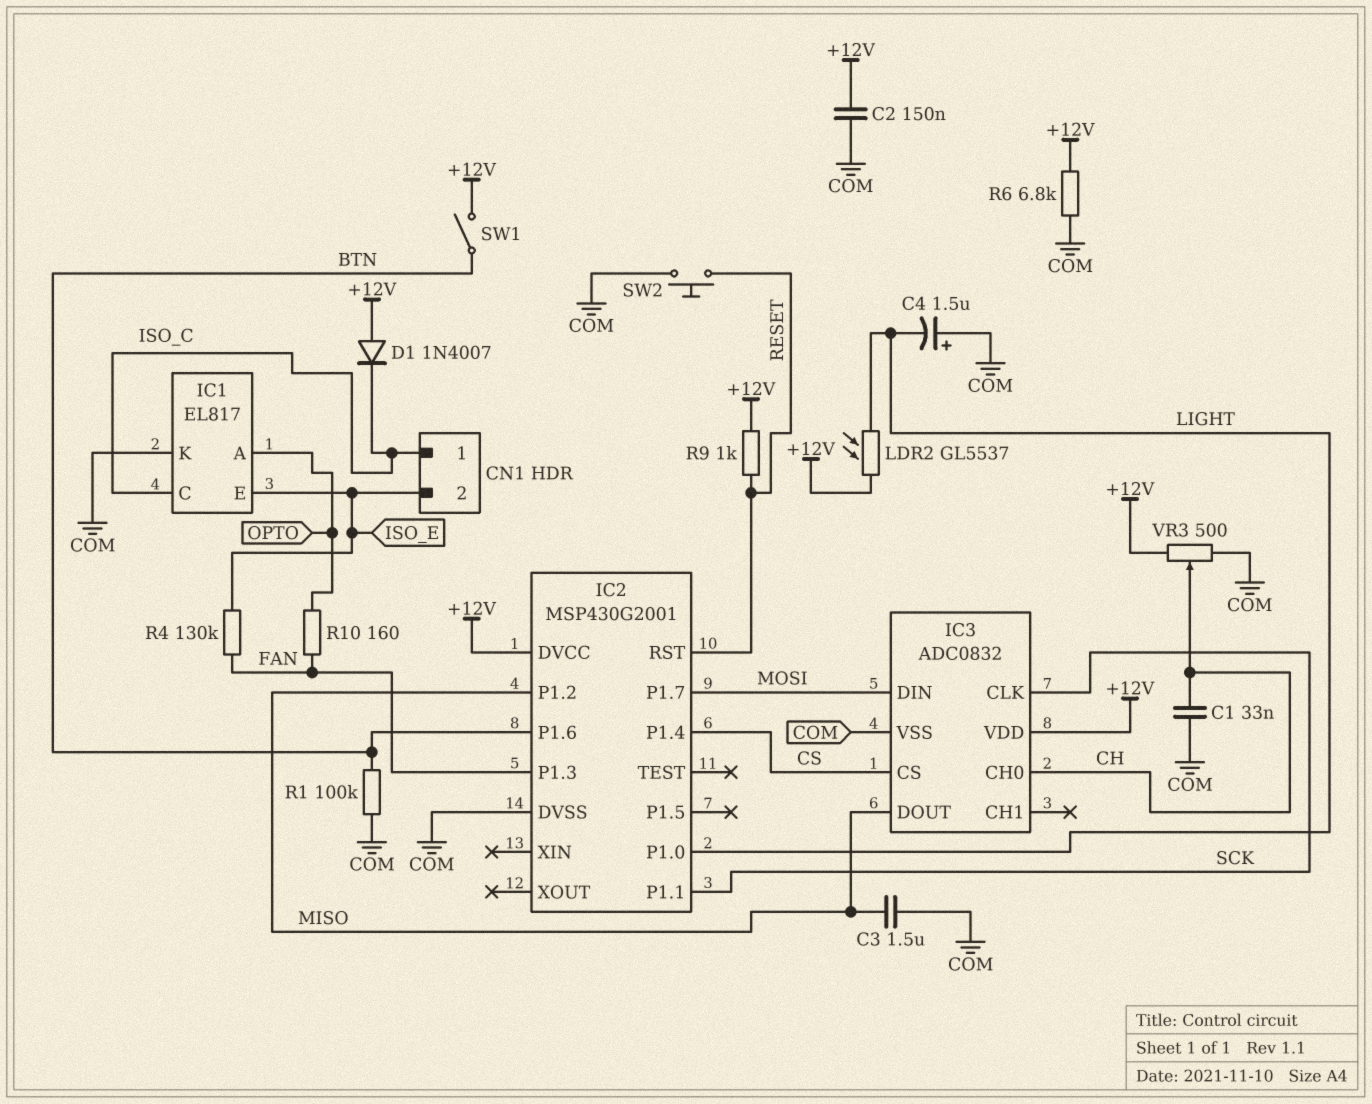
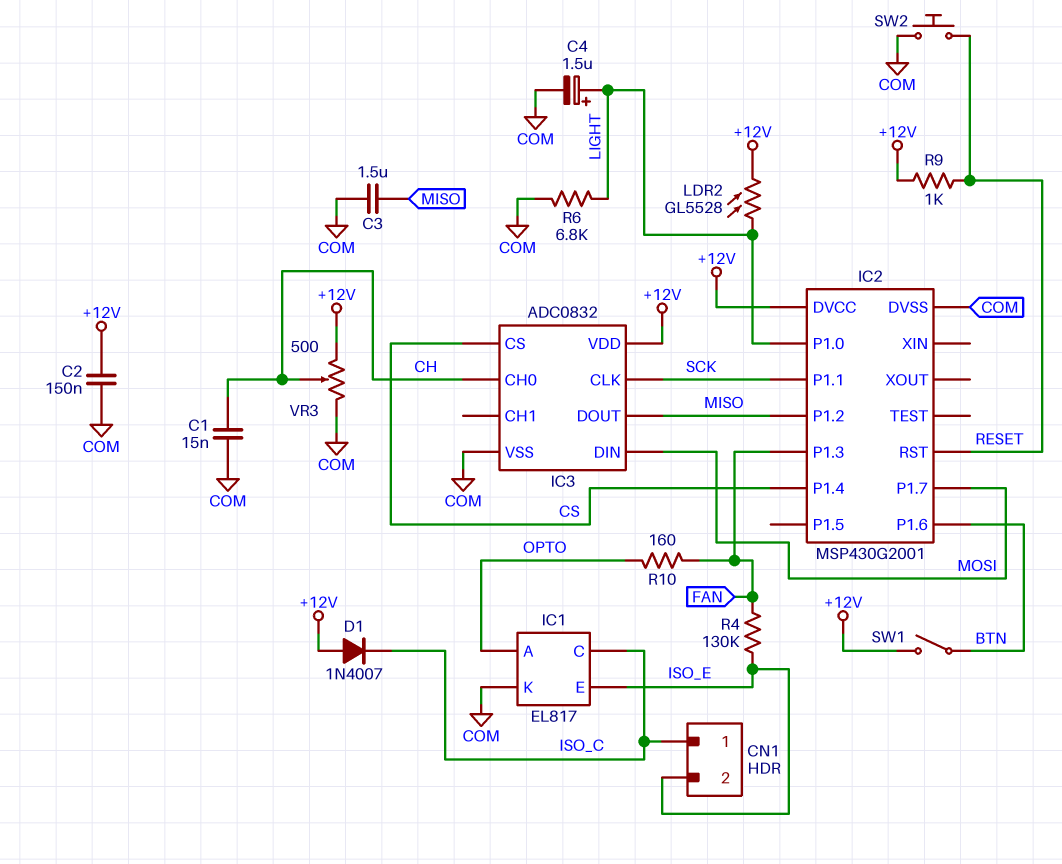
C1: 33nF (CH, COM) -> 15nF (CH, COM)
C4: 1.5uF (plus COM, minus LIGHT) -> 1.5uF (plus LIGHT, minus COM)
LDR2: GL5537 (+12V, LIGHT) -> GL5528 (+12V, LIGHT)
R1: 100k (BTN, COM) -> none
R6: 6.8k (+12V, COM) -> 6.8k (COM, LIGHT)

